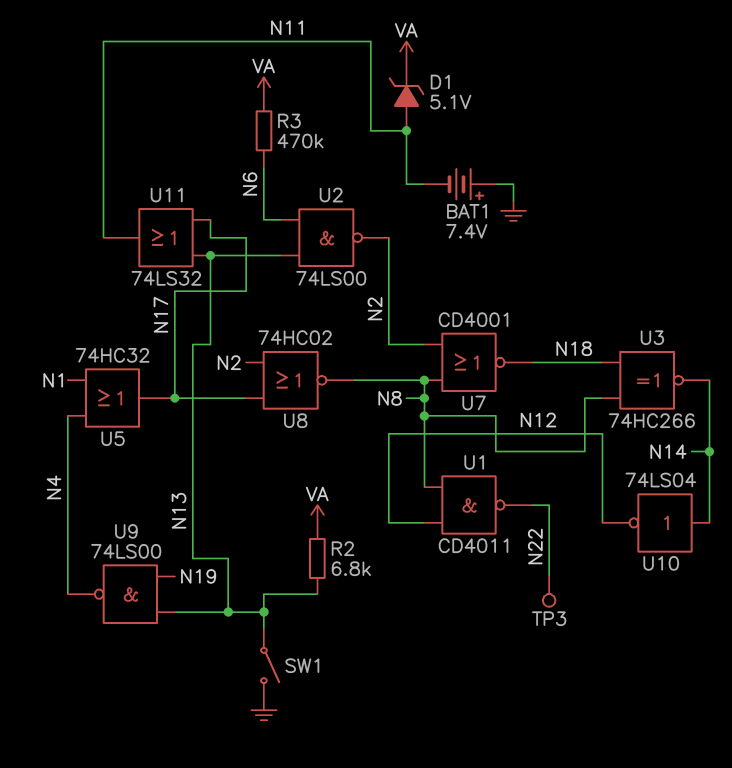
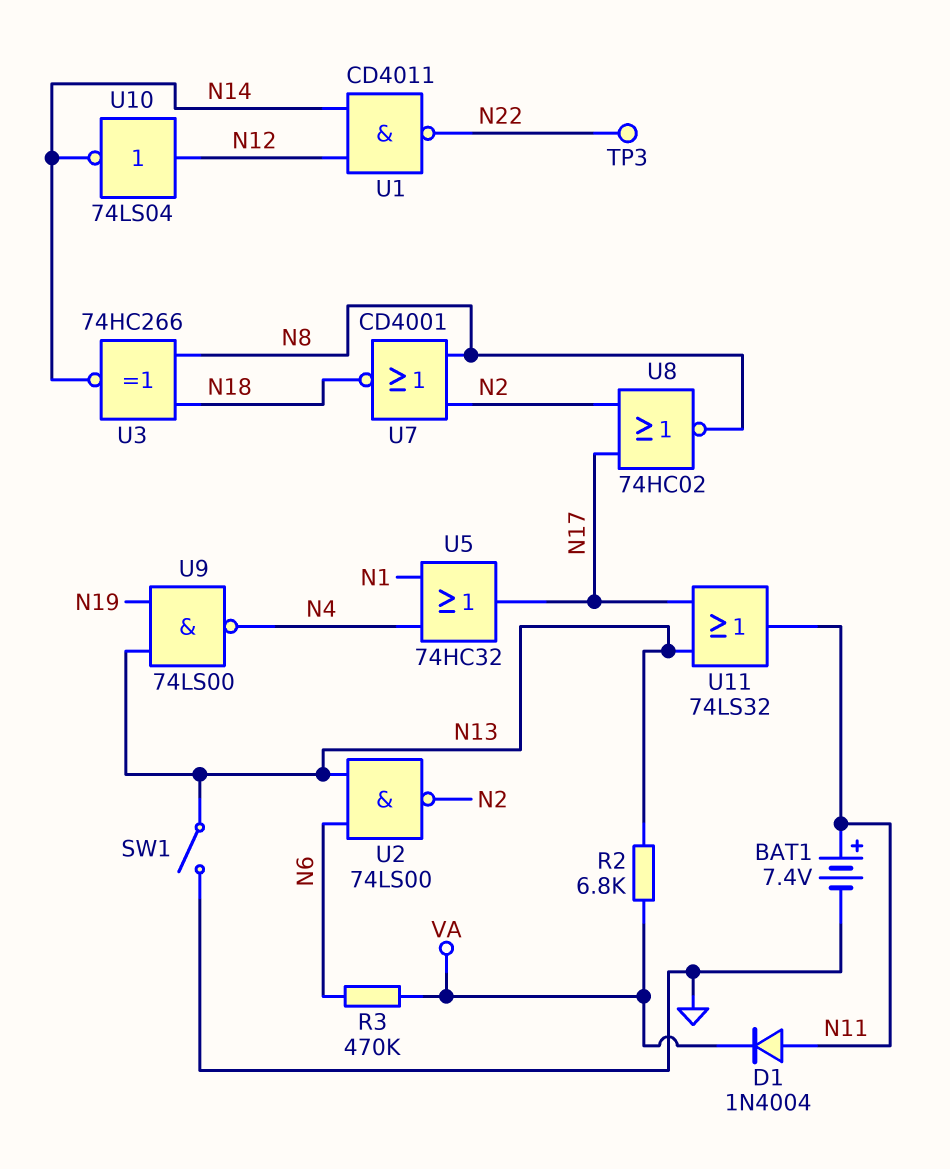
BAT1: 7.4V (plus GND, minus N11) -> 7.4V (plus N11, minus GND)
D1: zener 5.1V (A N11, K VA) -> diode 1N4004 (A N11, K VA)
U1: NAND CD4011 (in N8, in N12, out N22) -> NAND CD4011 (in N12, in N14, out N22)
U10: NOT 74LS04 (in N14, out N12) -> NOT 74LS04 (in N12, out N14)

